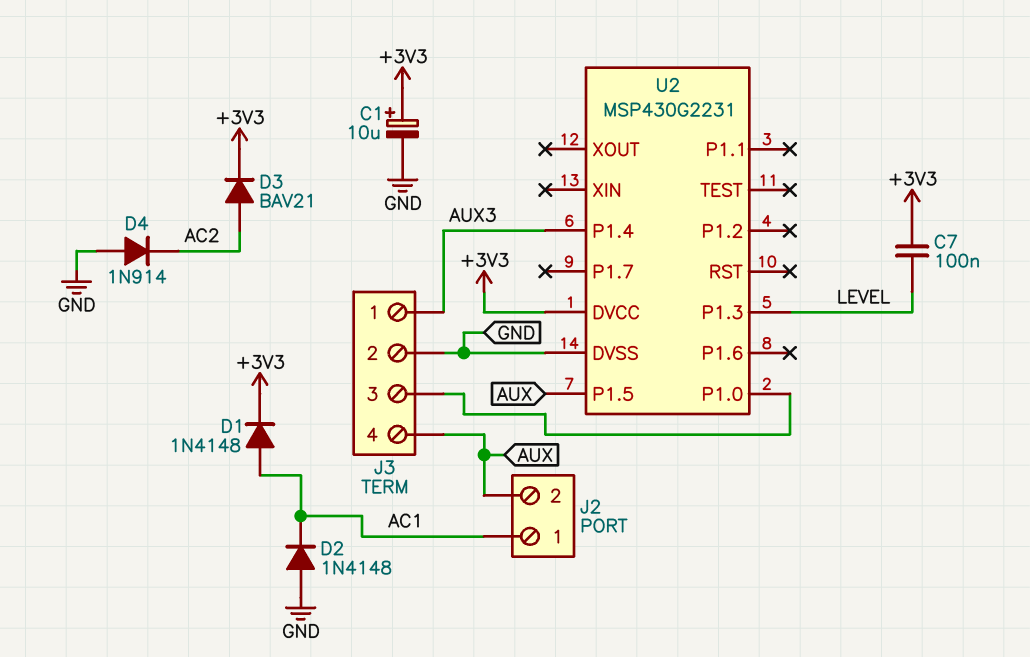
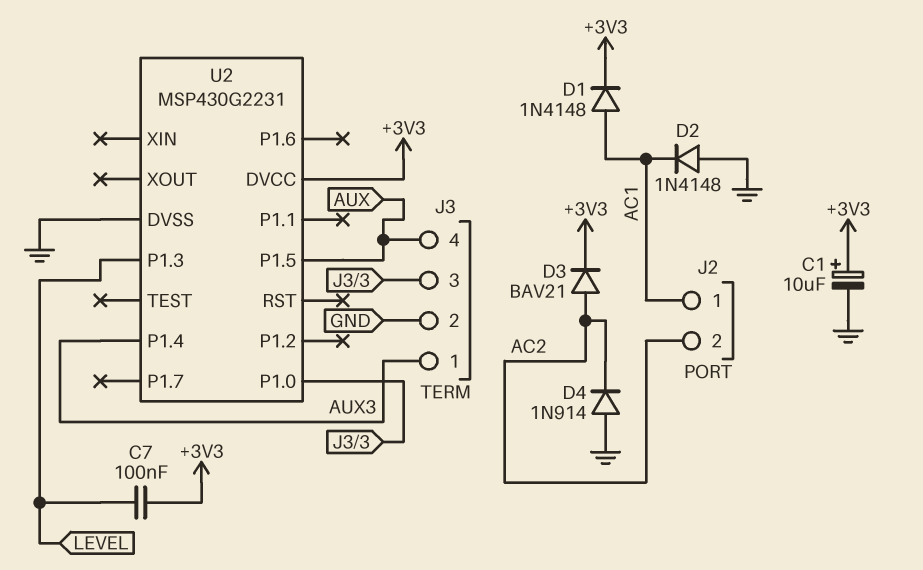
J2 pin 2: AUX -> AC2

